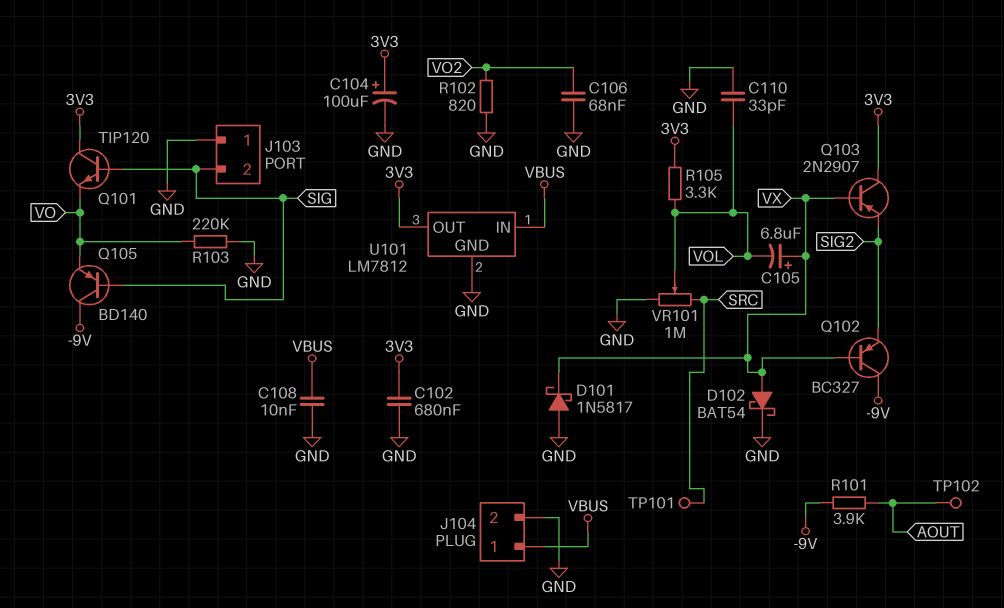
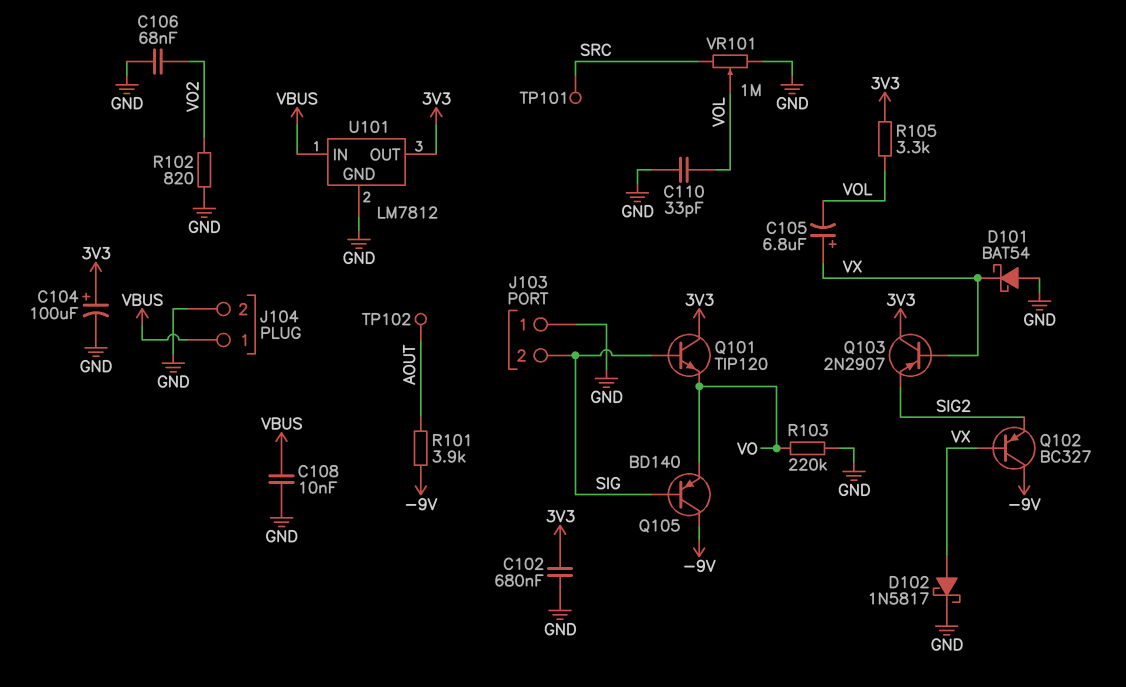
D101: schottky 1N5817 (A GND, K VX) -> schottky BAT54 (A GND, K VX)
D102: schottky BAT54 (A VX, K GND) -> schottky 1N5817 (A VX, K GND)

